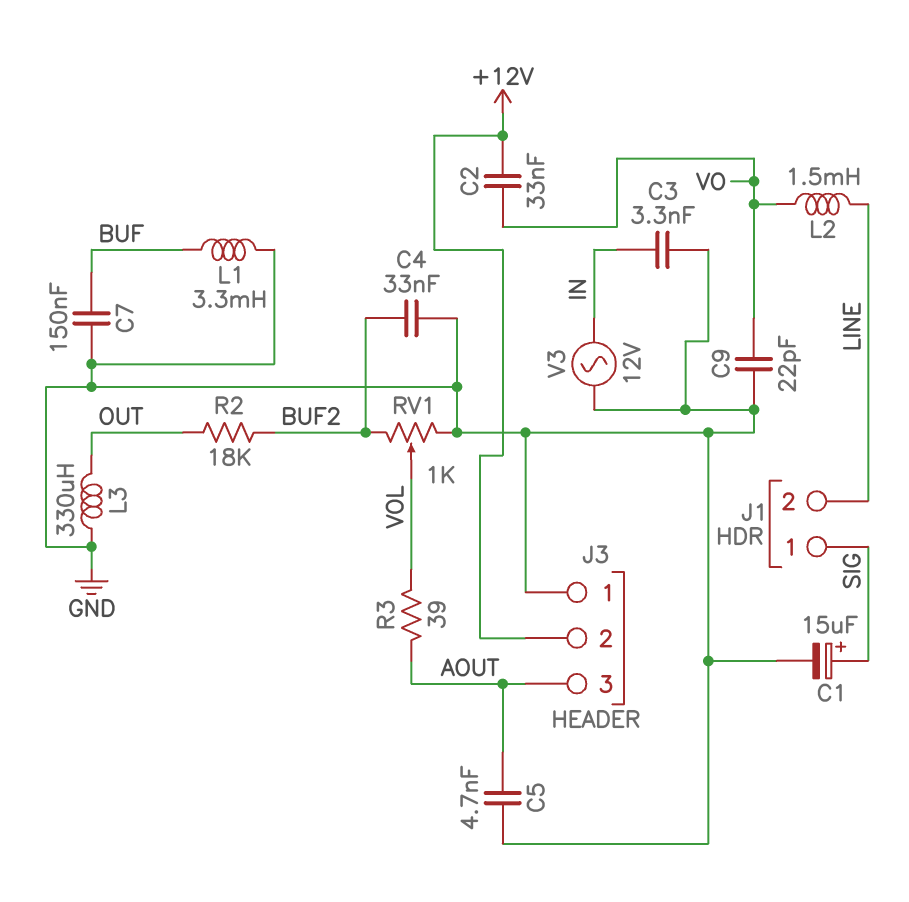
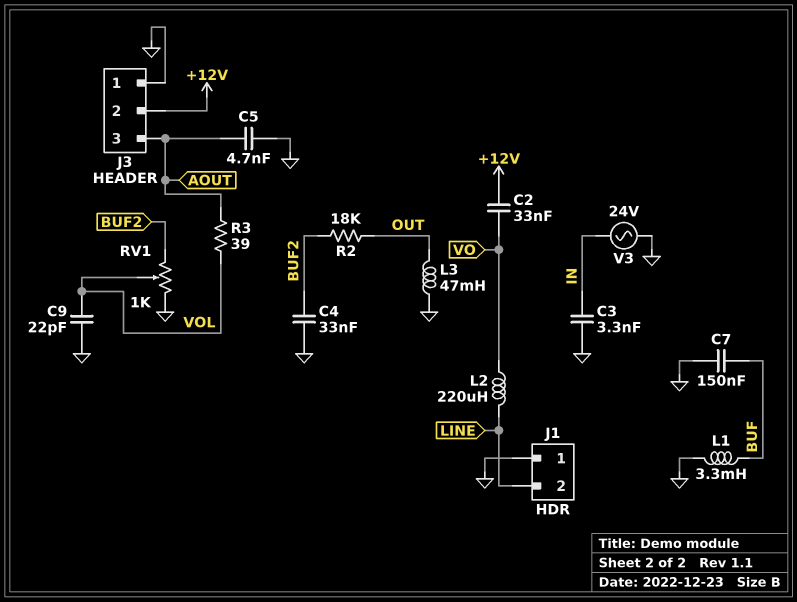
C1: 15uF (plus SIG, minus GND) -> none
C9: 22pF (GND, VO) -> 22pF (GND, VOL)
J1 pin 1: SIG -> GND
L2: 1.5mH (LINE, VO) -> 220uH (LINE, VO)
L3: 330uH (GND, OUT) -> 47mH (GND, OUT)
V3: AC 12V (GND, IN) -> AC 24V (GND, IN)

